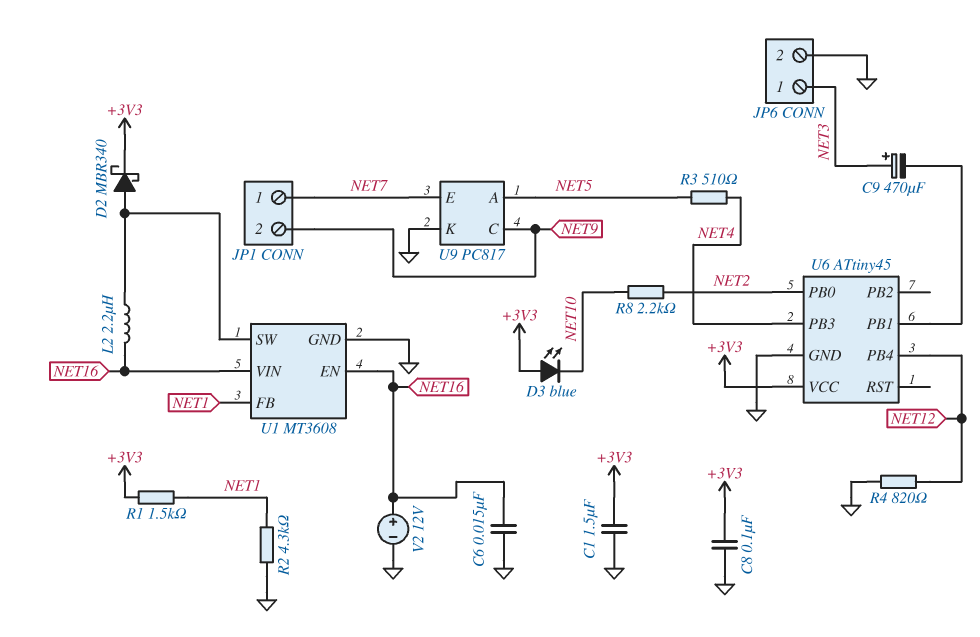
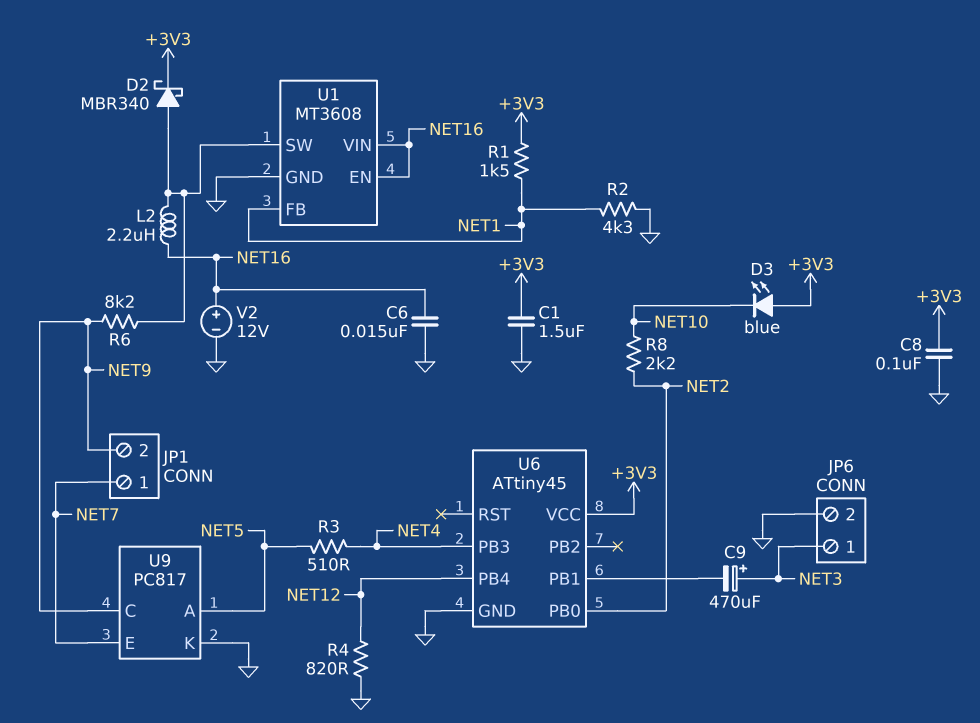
R6: none -> 8.2k (NET9, U1/SW)

